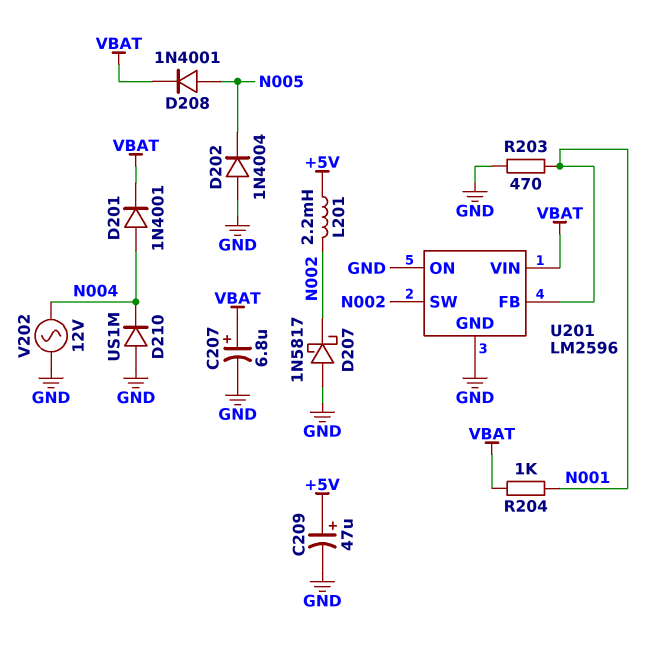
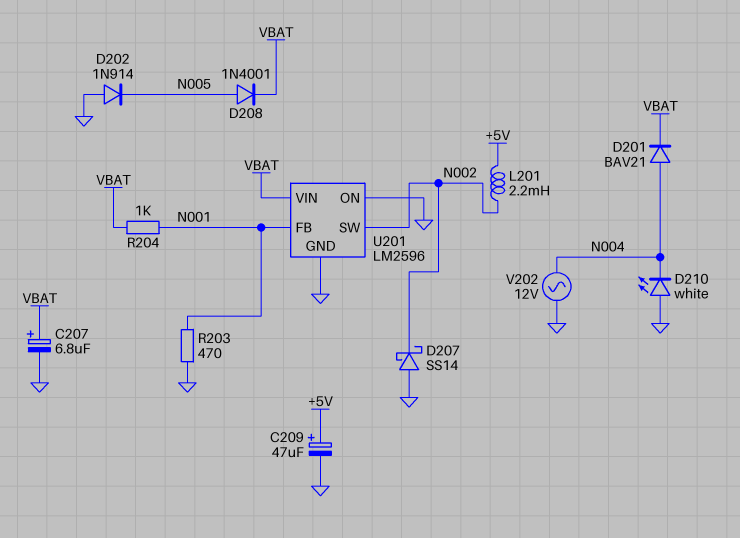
D201: diode 1N4001 (A N004, K VBAT) -> diode BAV21 (A N004, K VBAT)
D202: diode 1N4004 (A GND, K N005) -> diode 1N914 (A GND, K N005)
D207: schottky 1N5817 (A GND, K N002) -> schottky SS14 (A GND, K N002)
D210: diode US1M (A GND, K N004) -> LED white (A GND, K N004)

